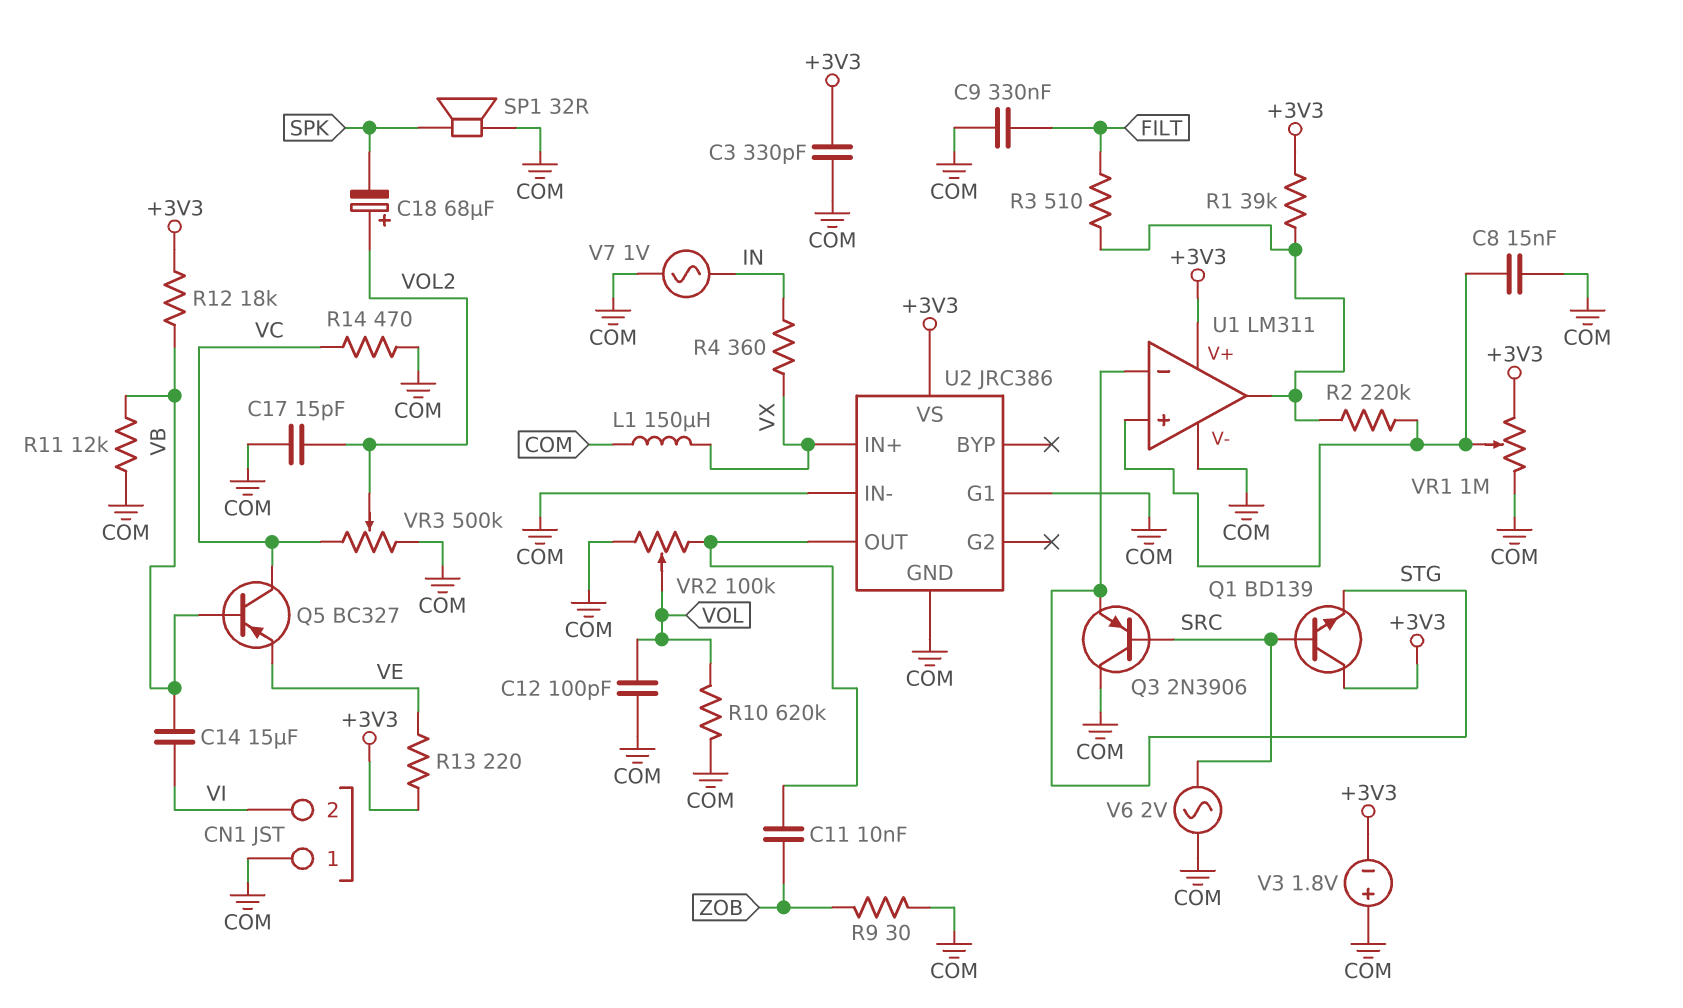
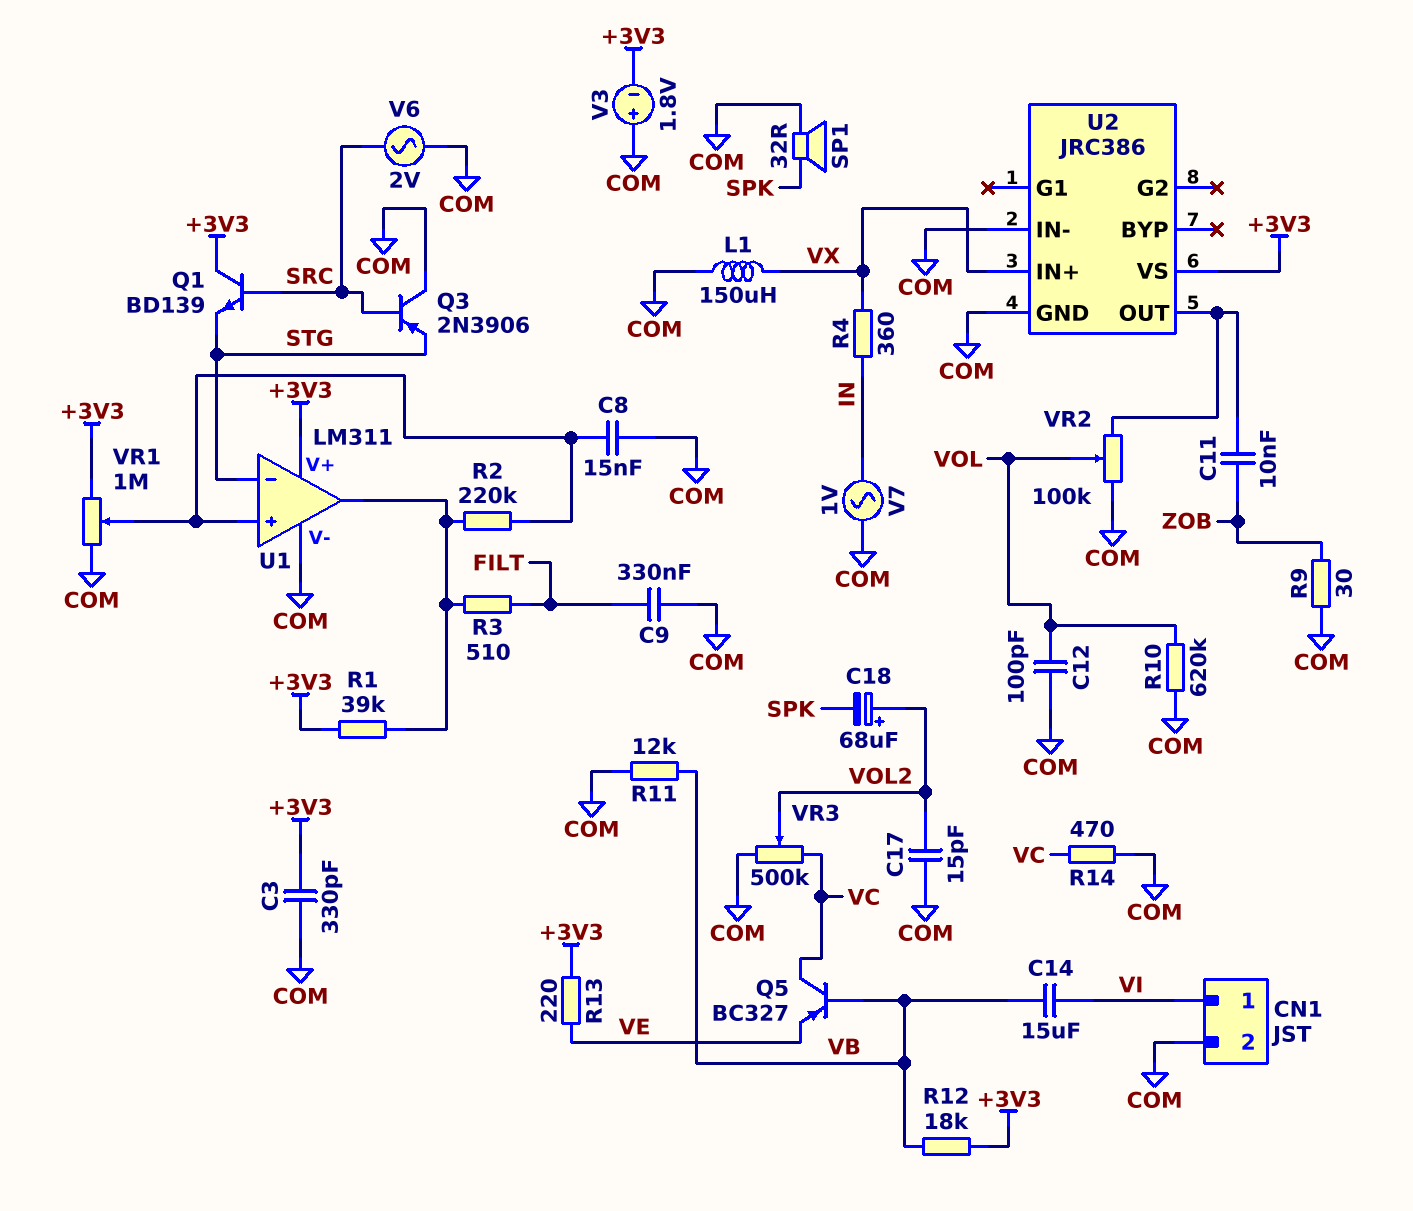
CN1 pin 1: COM -> VI
CN1 pin 2: VI -> COM
U2 pin G1: COM -> none

